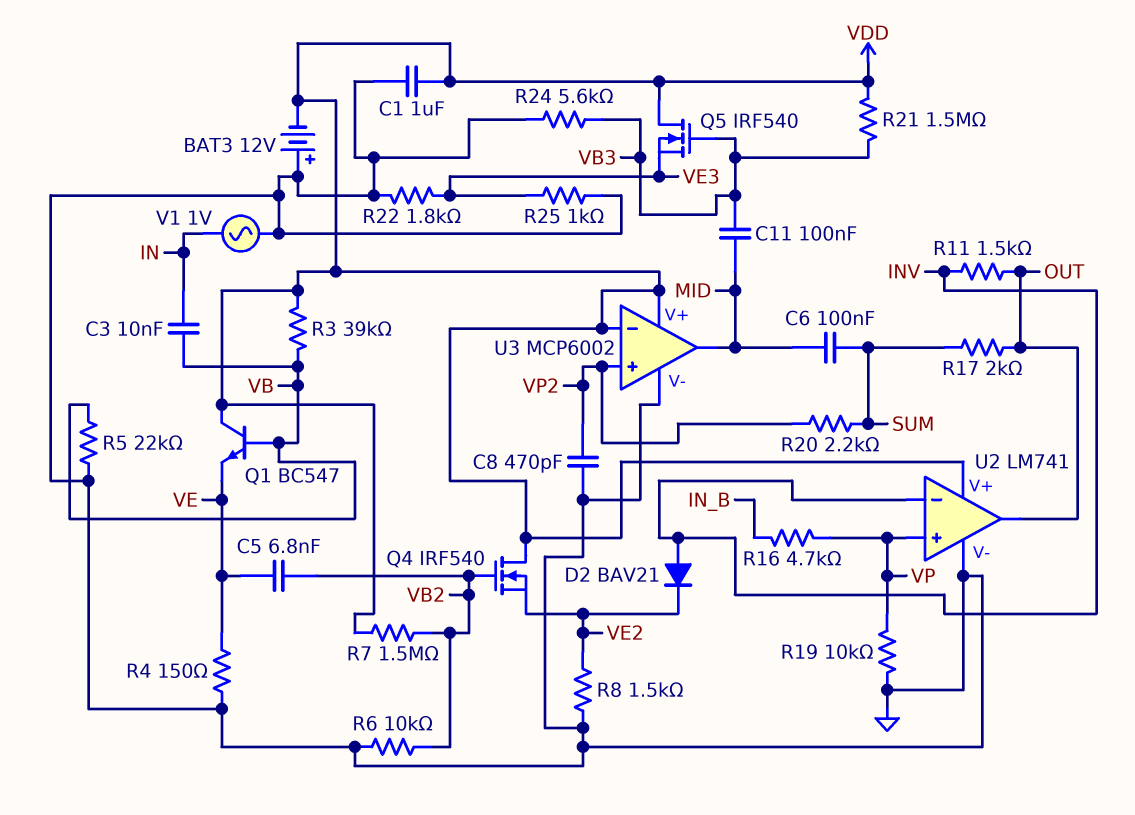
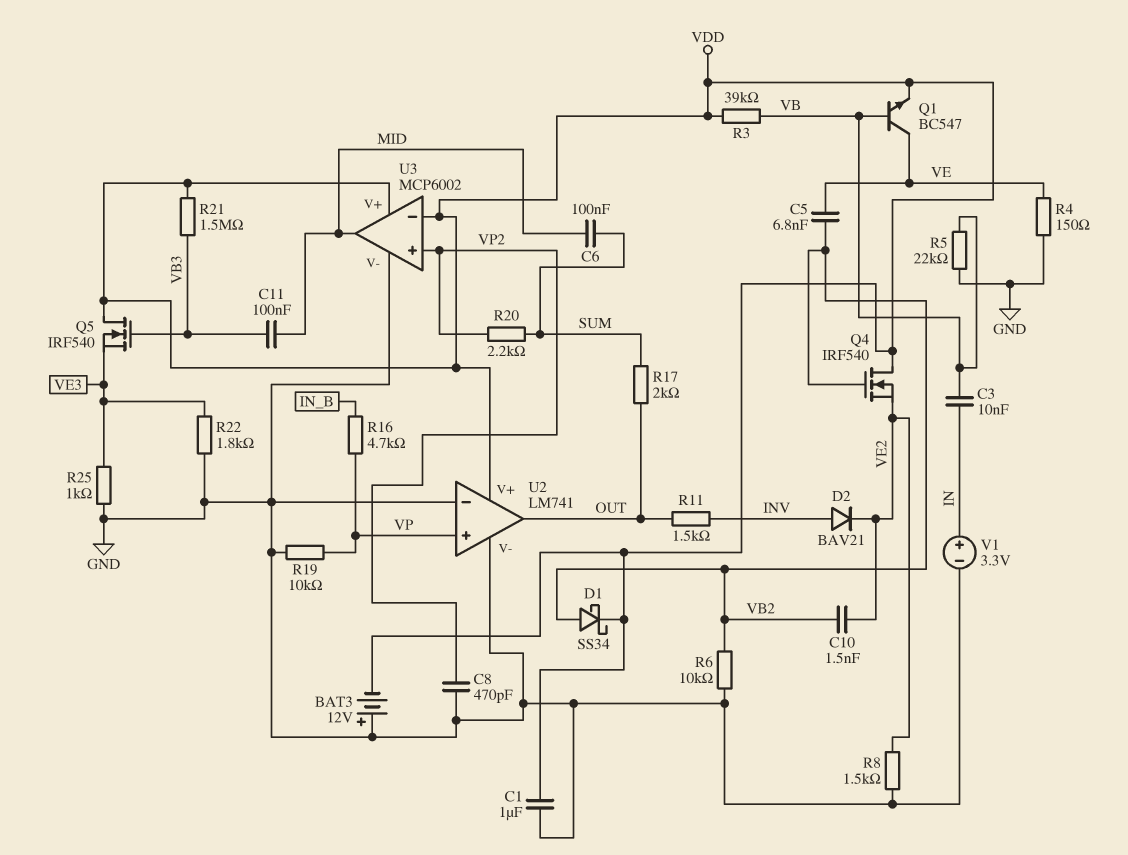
C10: none -> 1.5nF (VB2, VE2)
D1: none -> schottky SS34 (A VB2, K VDD)
Q1: NPN BC547 (B VB, C VDD, E VE) -> NPN BC547 (B VB, C VE, E VDD)
R7: 1.5M (VB2, VDD) -> none
R24: 5.6k (GND, VB3) -> none
U2 pin in-: INV -> GND
V1: AC 1V (GND, IN) -> 3.3V (plus IN, minus GND)

